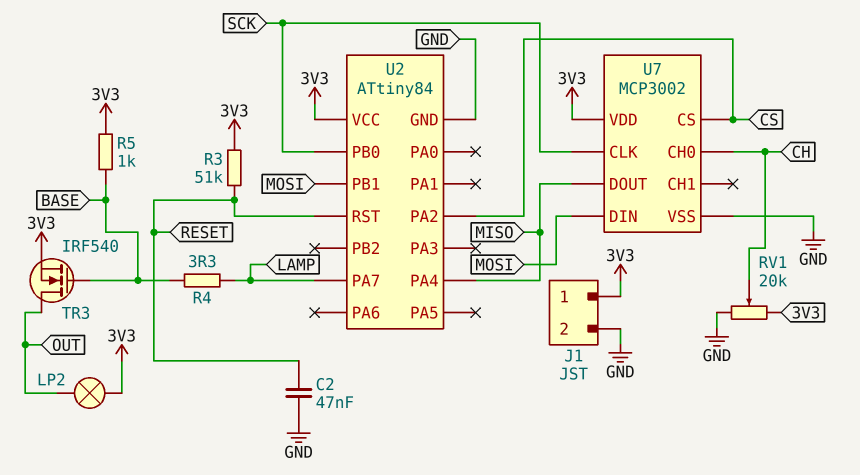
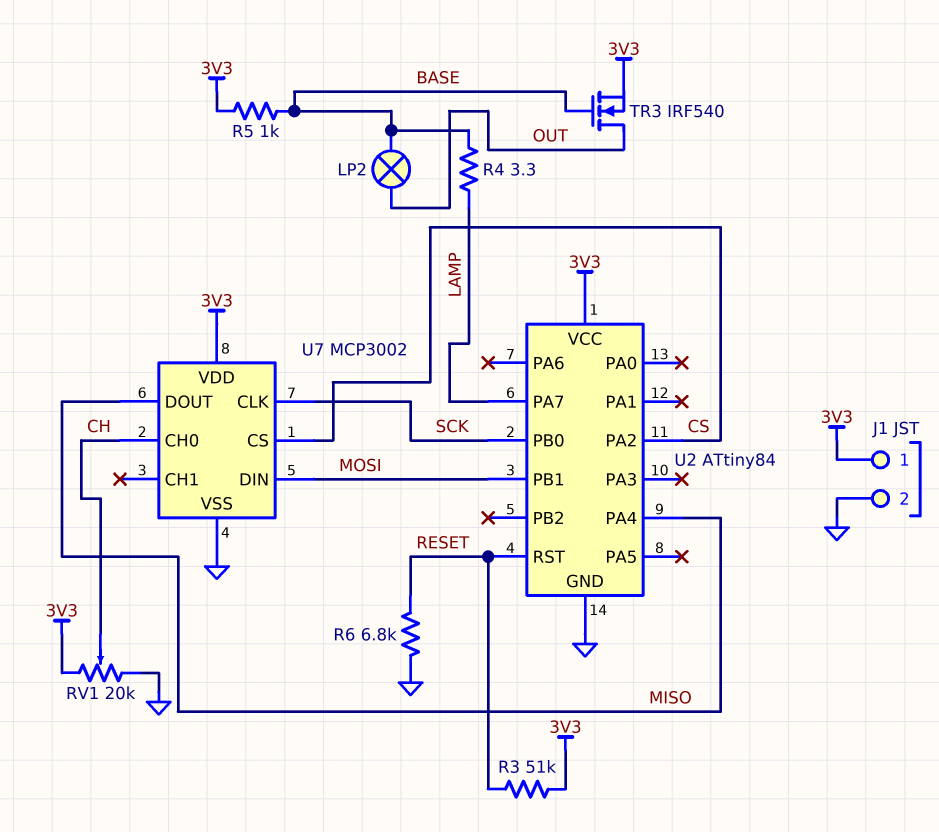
C2: 47nF (GND, RESET) -> none
LP2: lamp (3V3, OUT) -> lamp (BASE, OUT)
R6: none -> 6.8k (GND, RESET)

